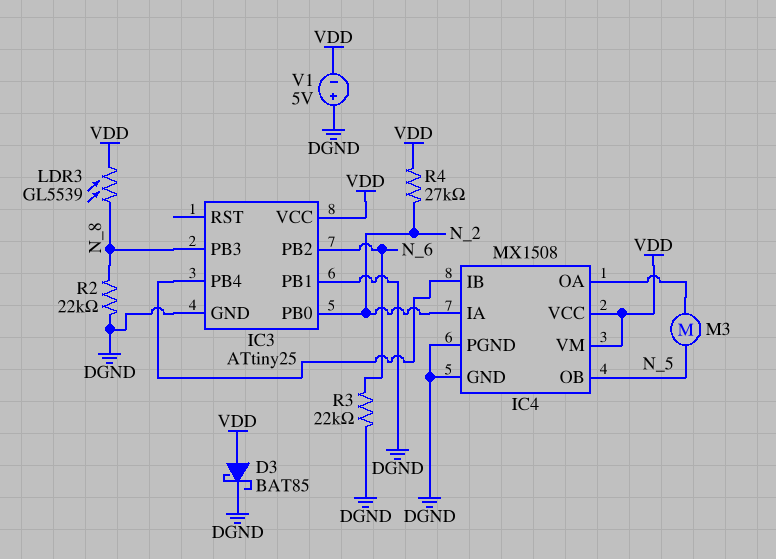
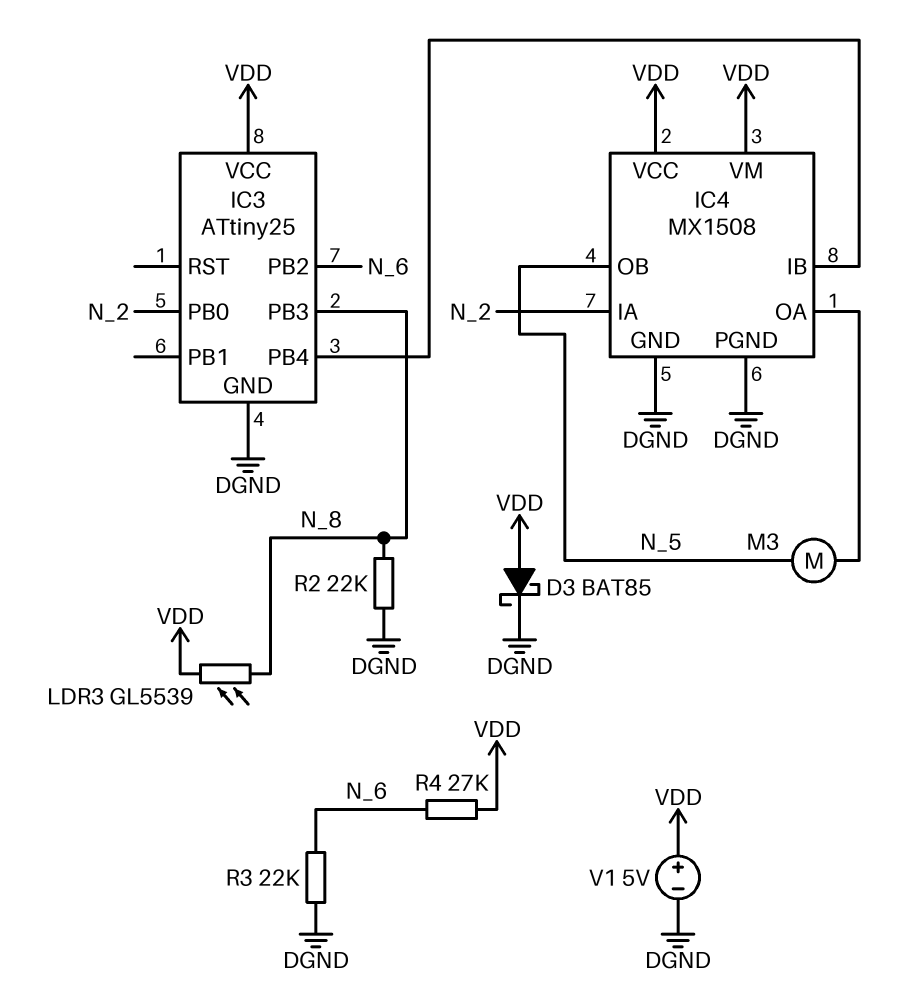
IC3 pin PB1: DGND -> none
R4: 27k (N_2, VDD) -> 27k (N_6, VDD)
V1: 5V (plus DGND, minus VDD) -> 5V (plus VDD, minus DGND)

